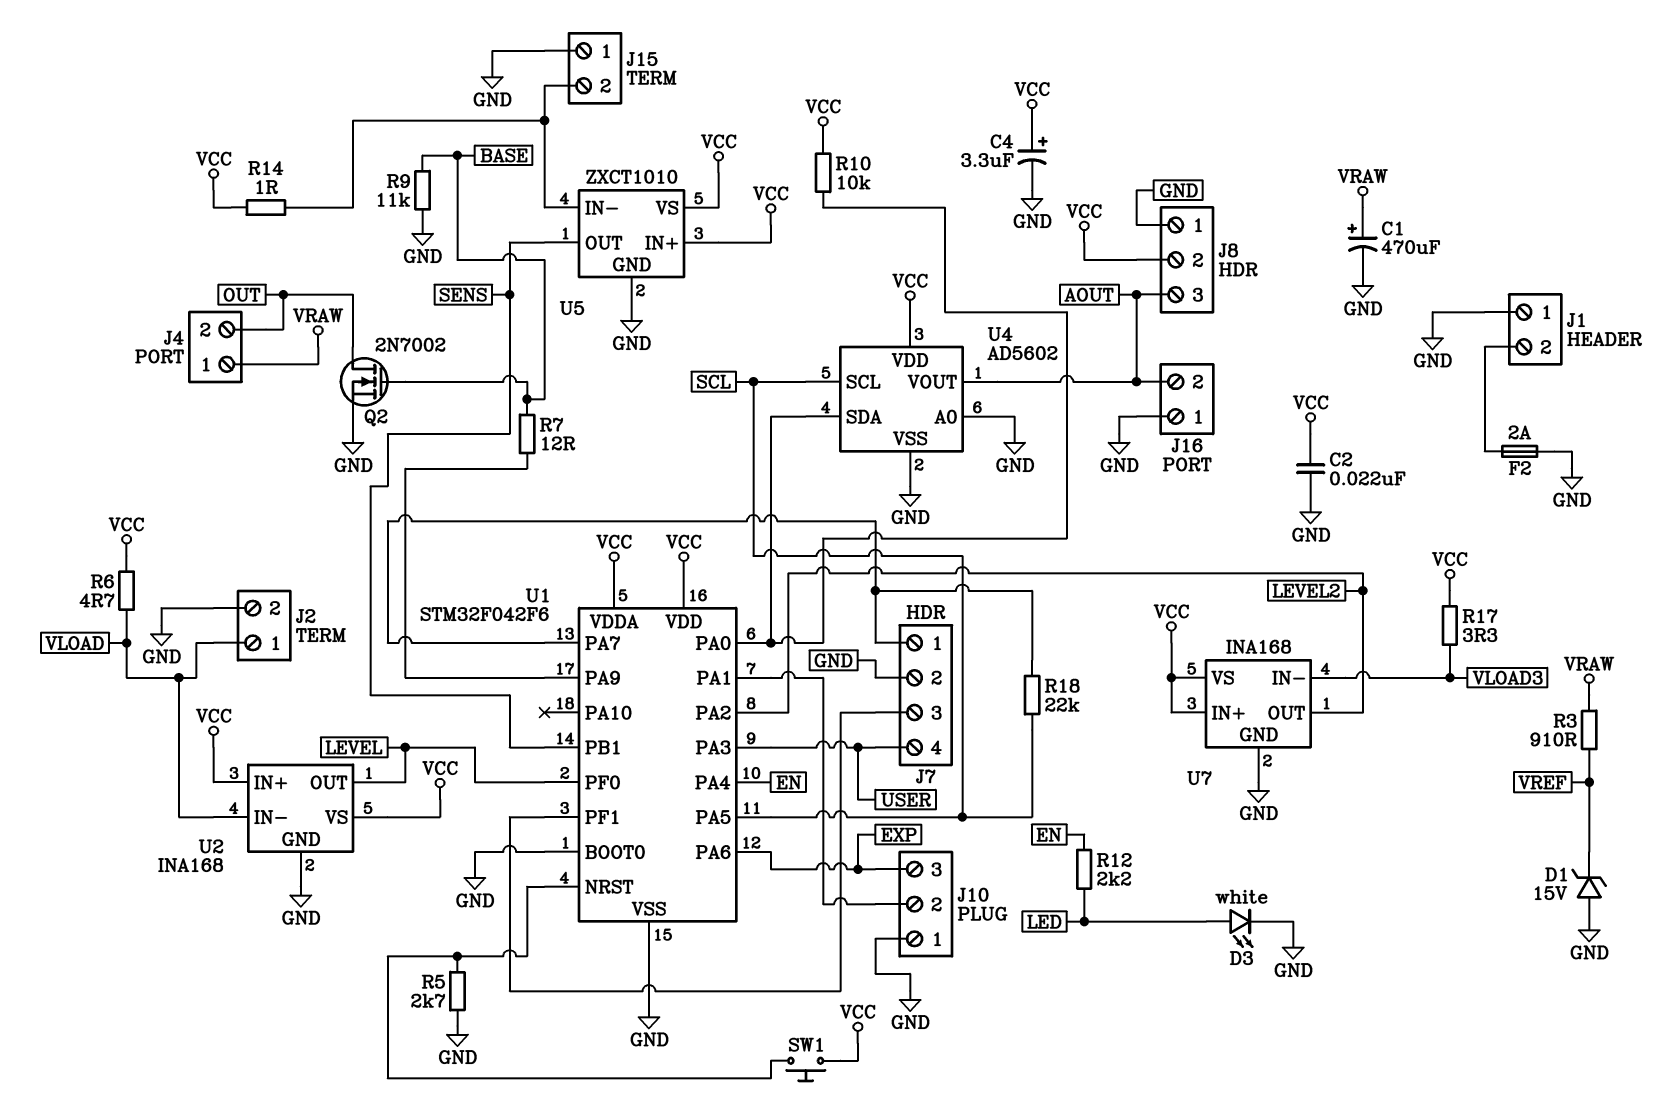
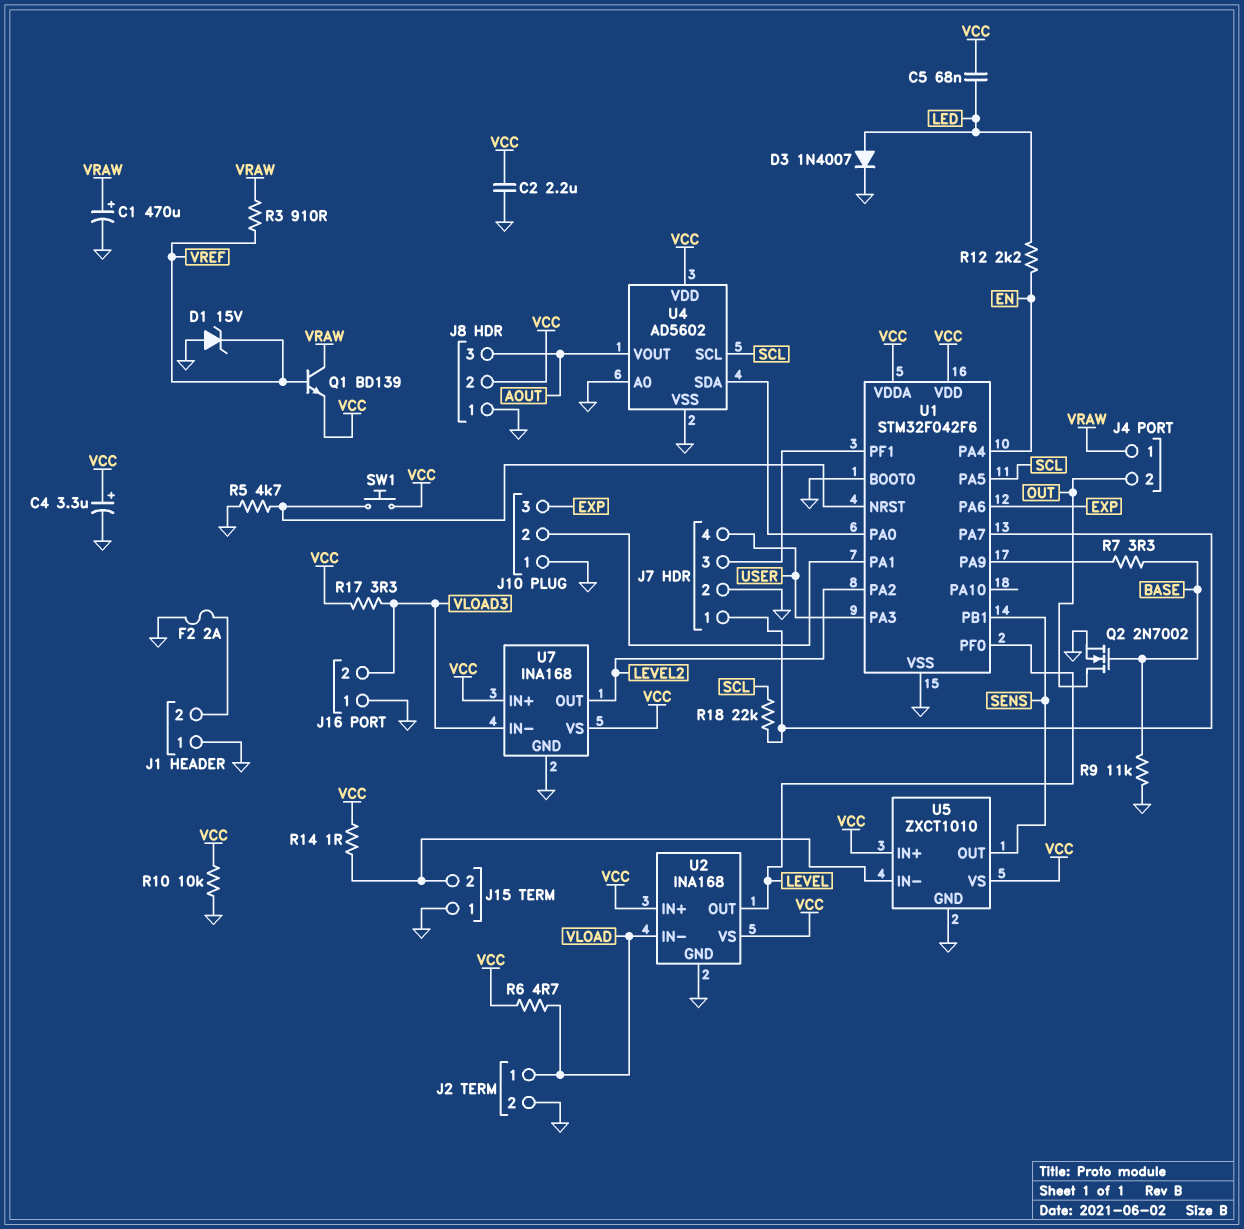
C2: 22nF (GND, VCC) -> 2.2uF (GND, VCC)
C5: none -> 68nF (LED, VCC)
D3: LED white (A LED, K GND) -> diode 1N4007 (A LED, K GND)
J16 pin 2: AOUT -> VLOAD3
Q1: none -> NPN BD139 (B VREF, C VRAW, E VCC)
R5: 2.7k (GND, U1/NRST) -> 4.7k (GND, U1/NRST)
R7: 12 (BASE, U1/PA9) -> 3.3 (BASE, U1/PA9)
R10: 10k (U1/PA0, VCC) -> 10k (GND, VCC)

